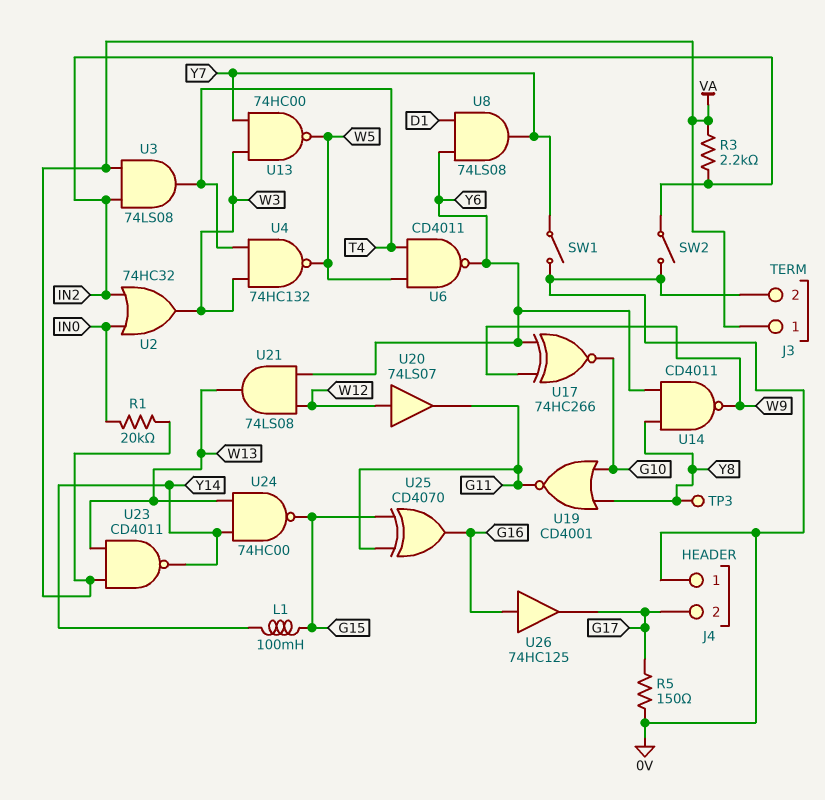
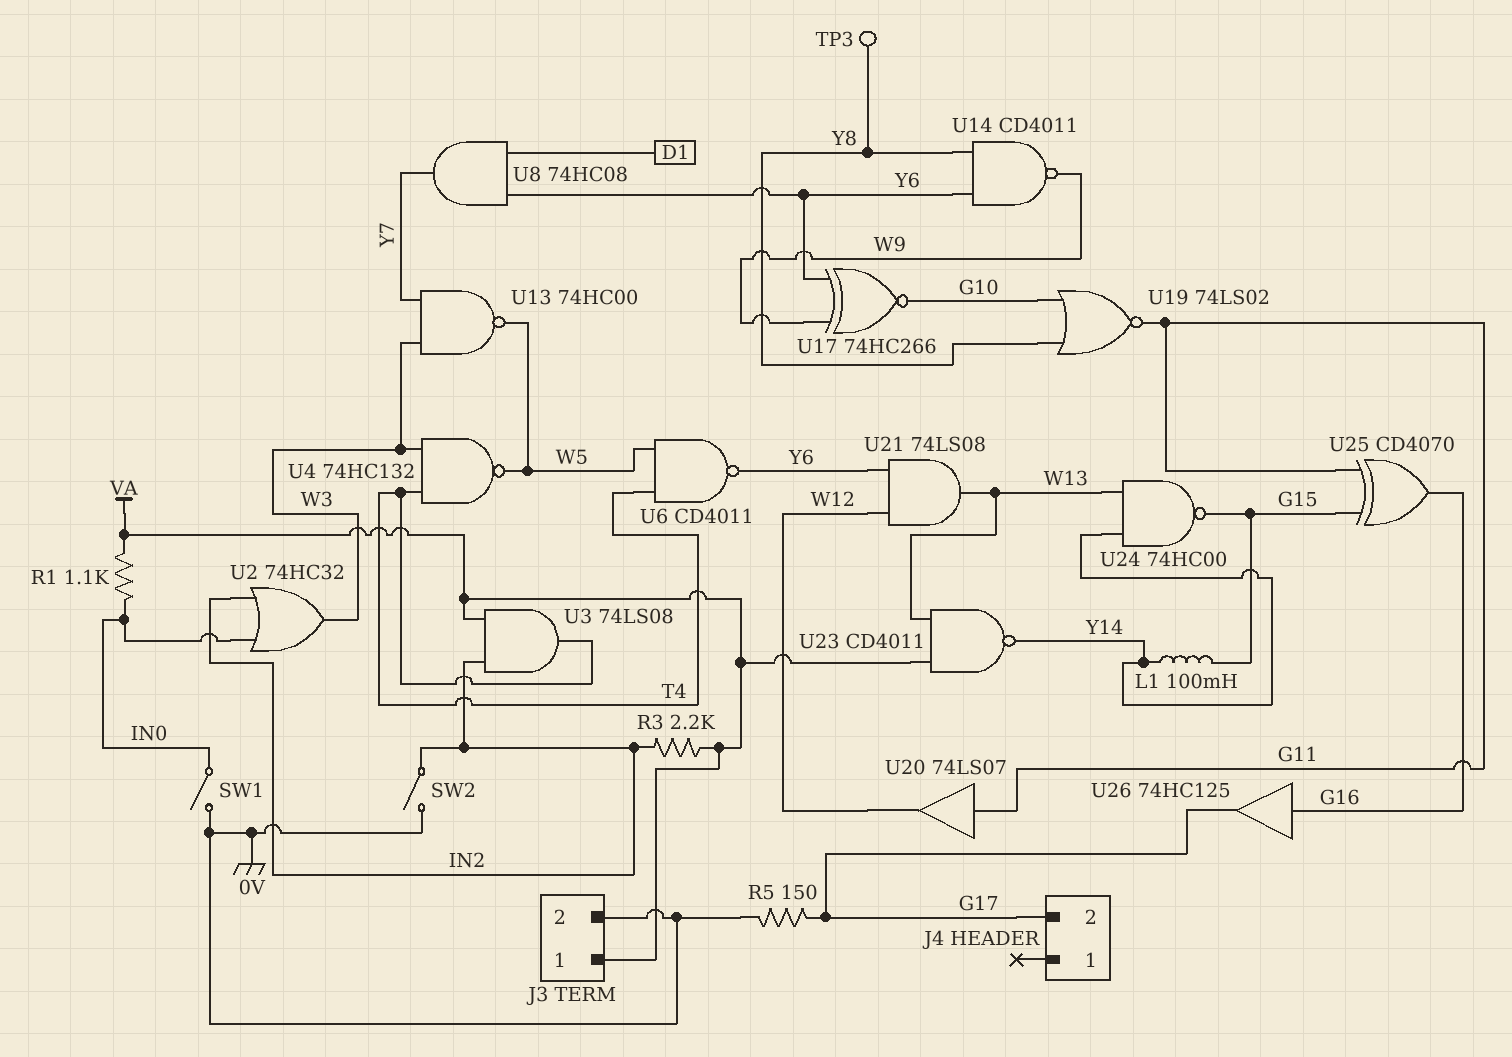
J4 pin 1: 0V -> none
R1: 20k (IN0, VA) -> 1.1k (IN0, VA)
SW1: switch (0V, Y7) -> switch (0V, IN0)
U8: AND 74LS08 (in D1, in Y6, out Y7) -> AND 74HC08 (in D1, in Y6, out Y7)
U19: NOR CD4001 (in G10, in Y8, out G11) -> NOR 74LS02 (in G10, in Y8, out G11)
U20: buffer 74LS07 (in W12, out G11) -> buffer 74LS07 (in G11, out W12)

